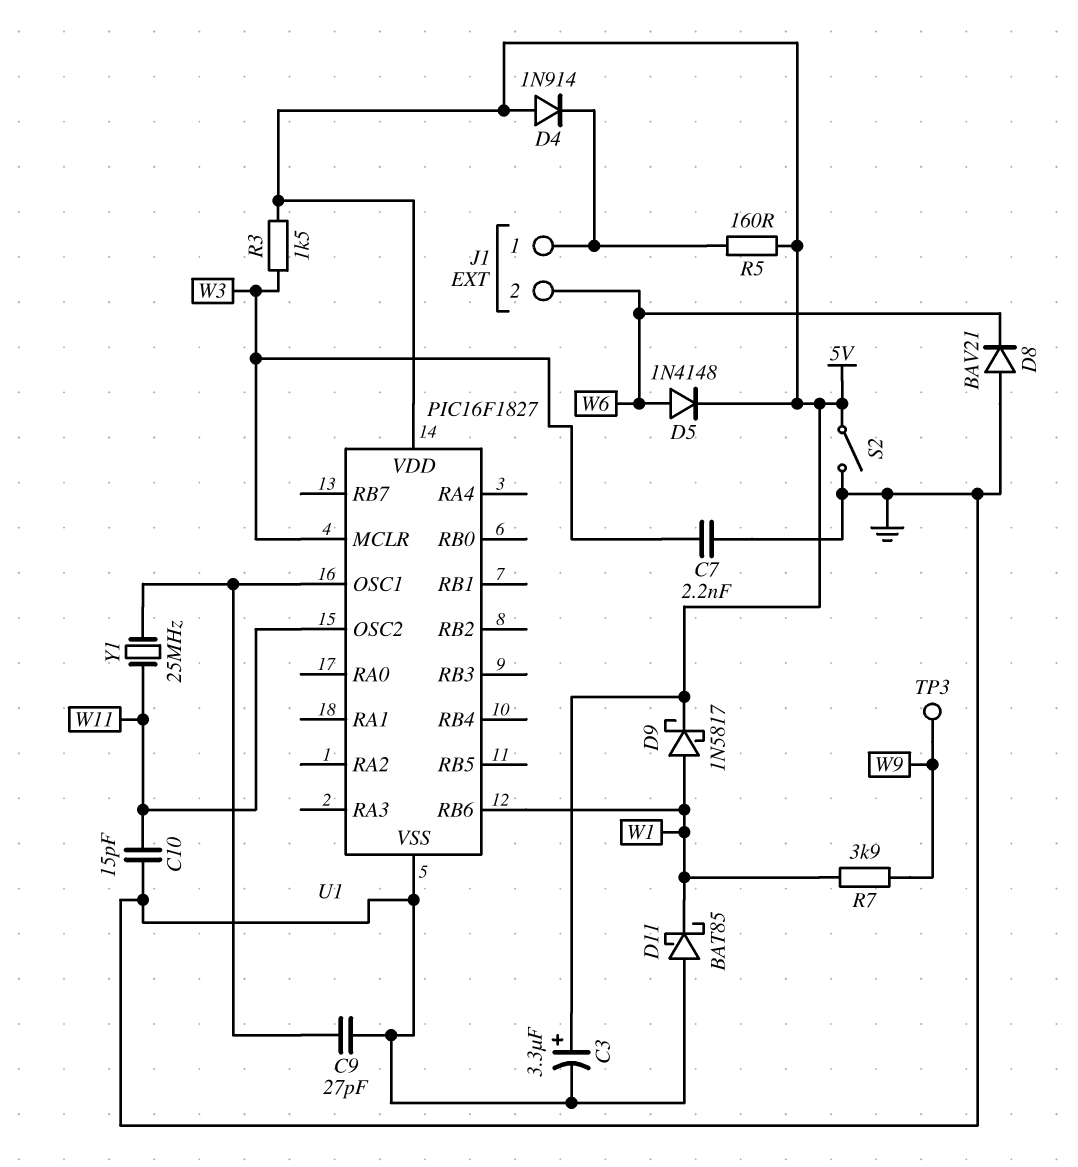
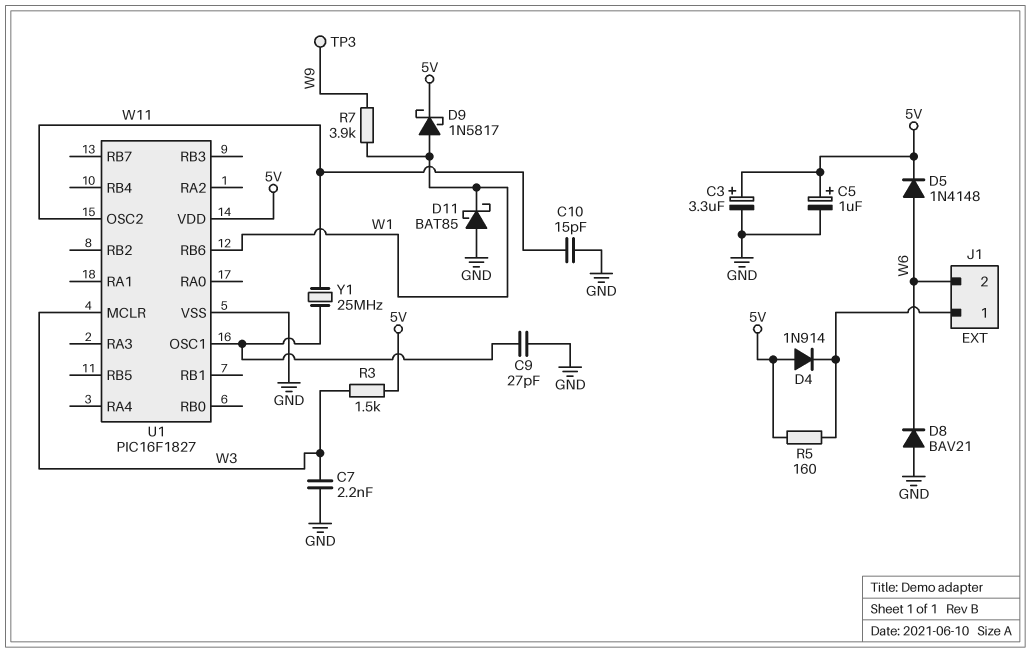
C5: none -> 1uF (plus 5V, minus GND)
S2: switch (5V, GND) -> none

